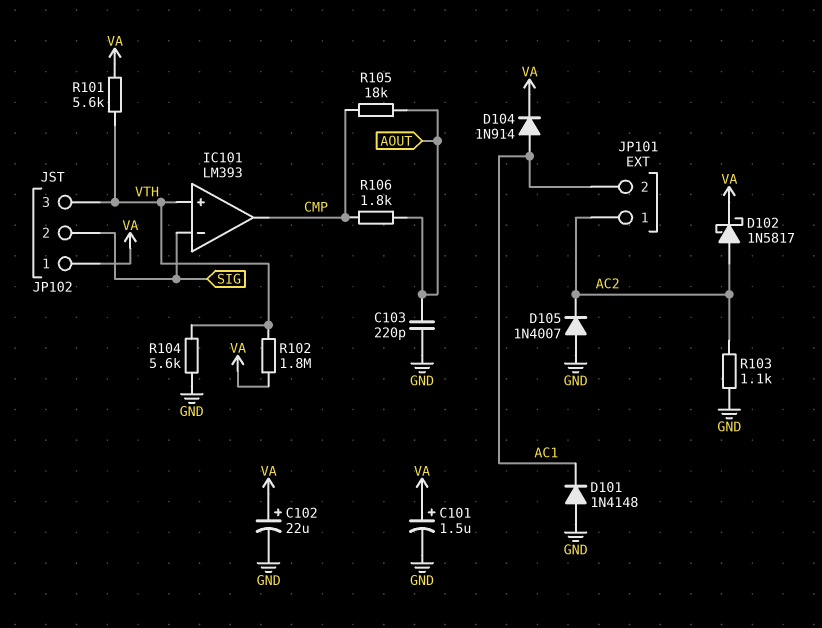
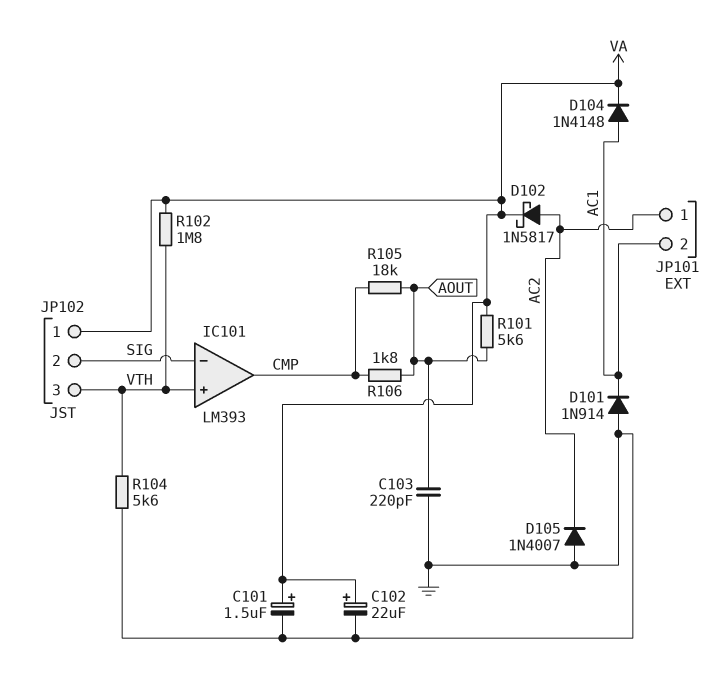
D101: diode 1N4148 (A GND, K AC1) -> diode 1N914 (A GND, K AC1)
D104: diode 1N914 (A AC1, K VA) -> diode 1N4148 (A AC1, K VA)
R101: 5.6k (VA, VTH) -> 5.6k (AOUT, VA)
R103: 1.1k (AC2, GND) -> none

